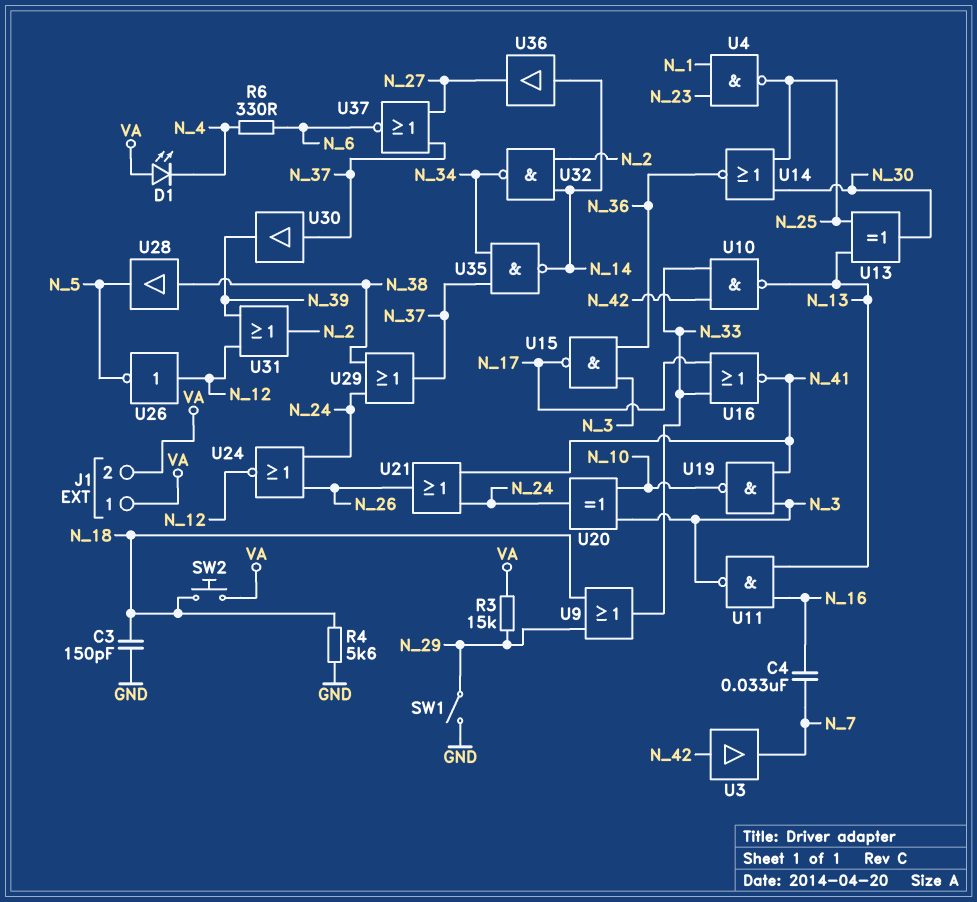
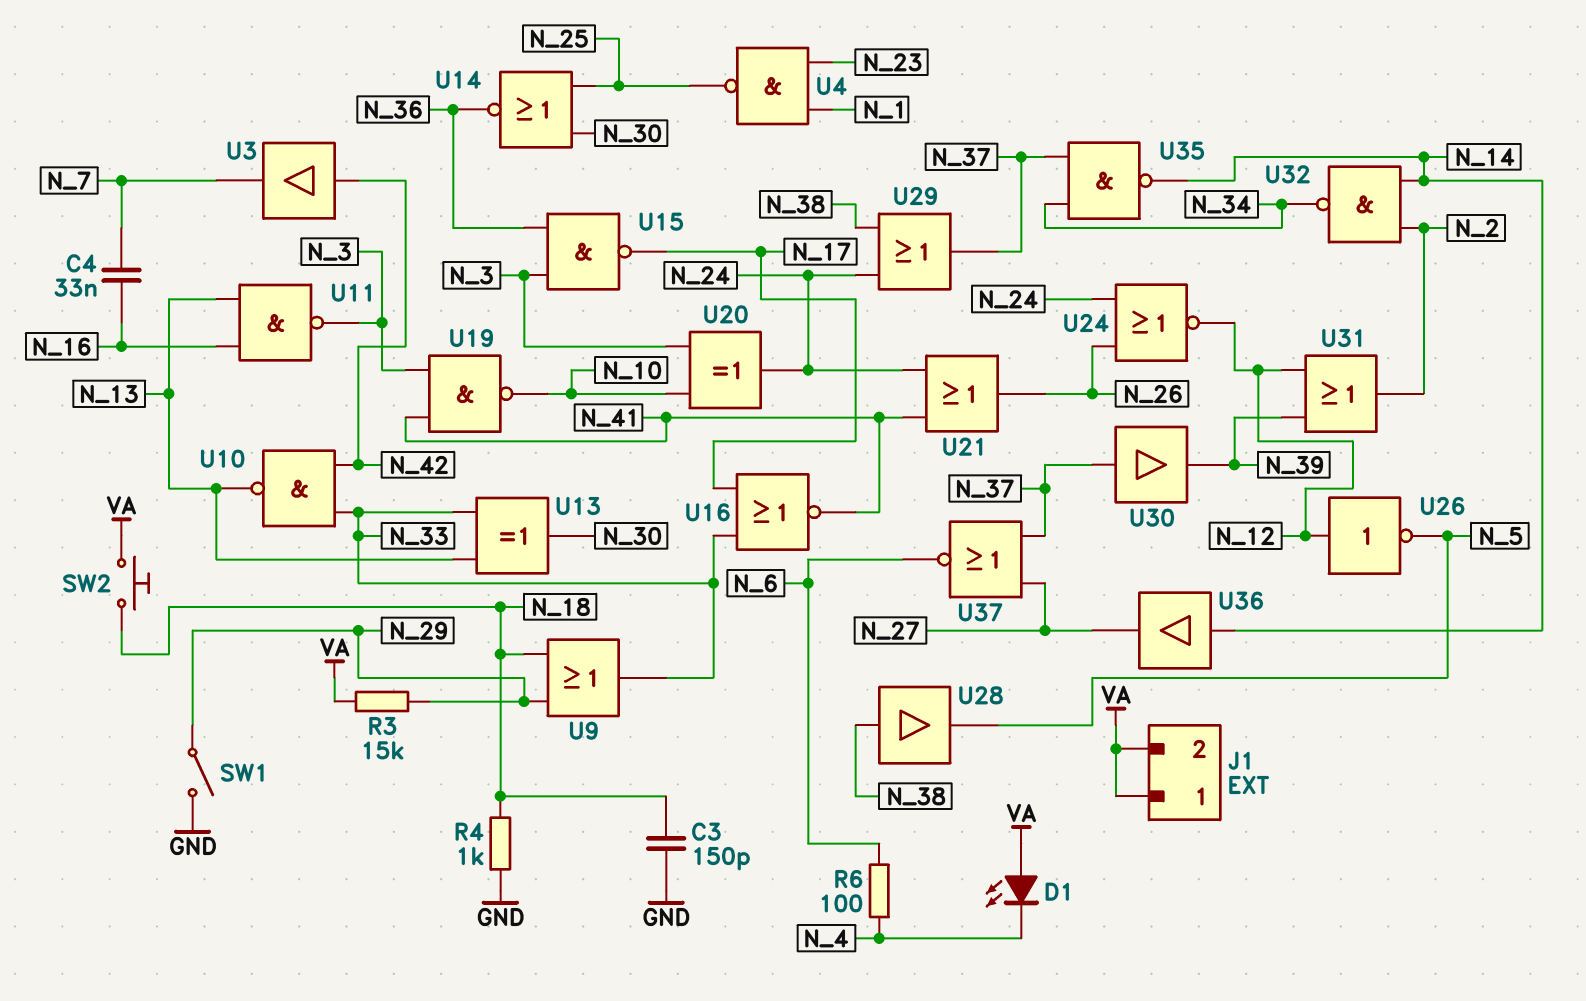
R4: 5.6k (GND, N_18) -> 1k (GND, N_18)
R6: 330 (N_4, N_6) -> 100 (N_4, N_6)
U13: XOR (in N_13, in N_25, out N_30) -> XOR (in N_13, in N_33, out N_30)

